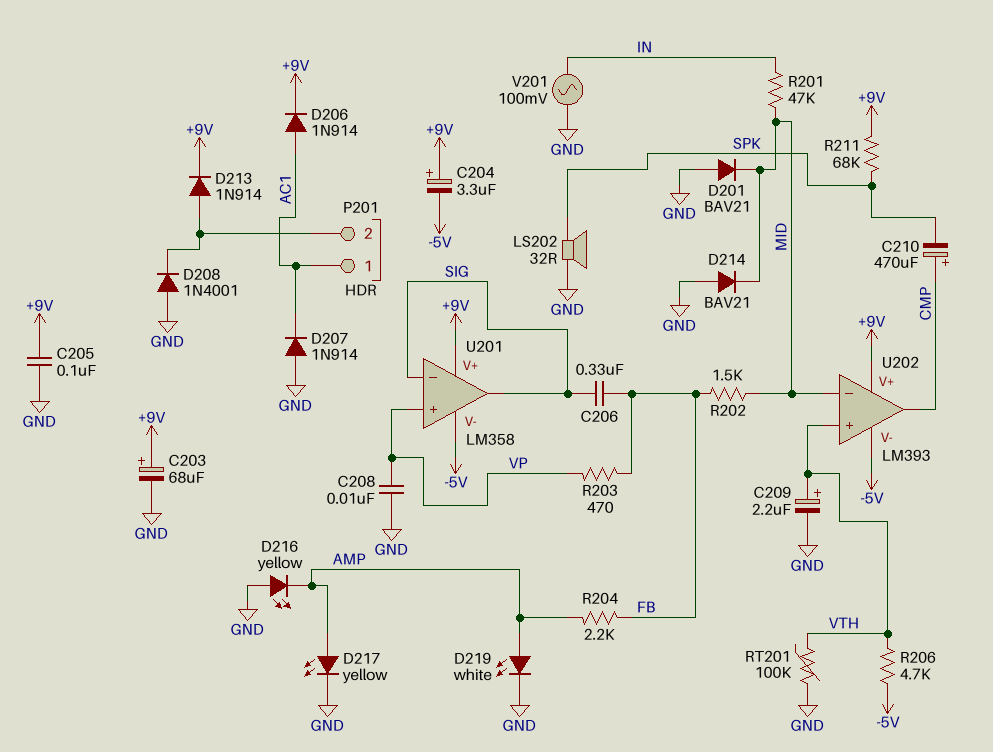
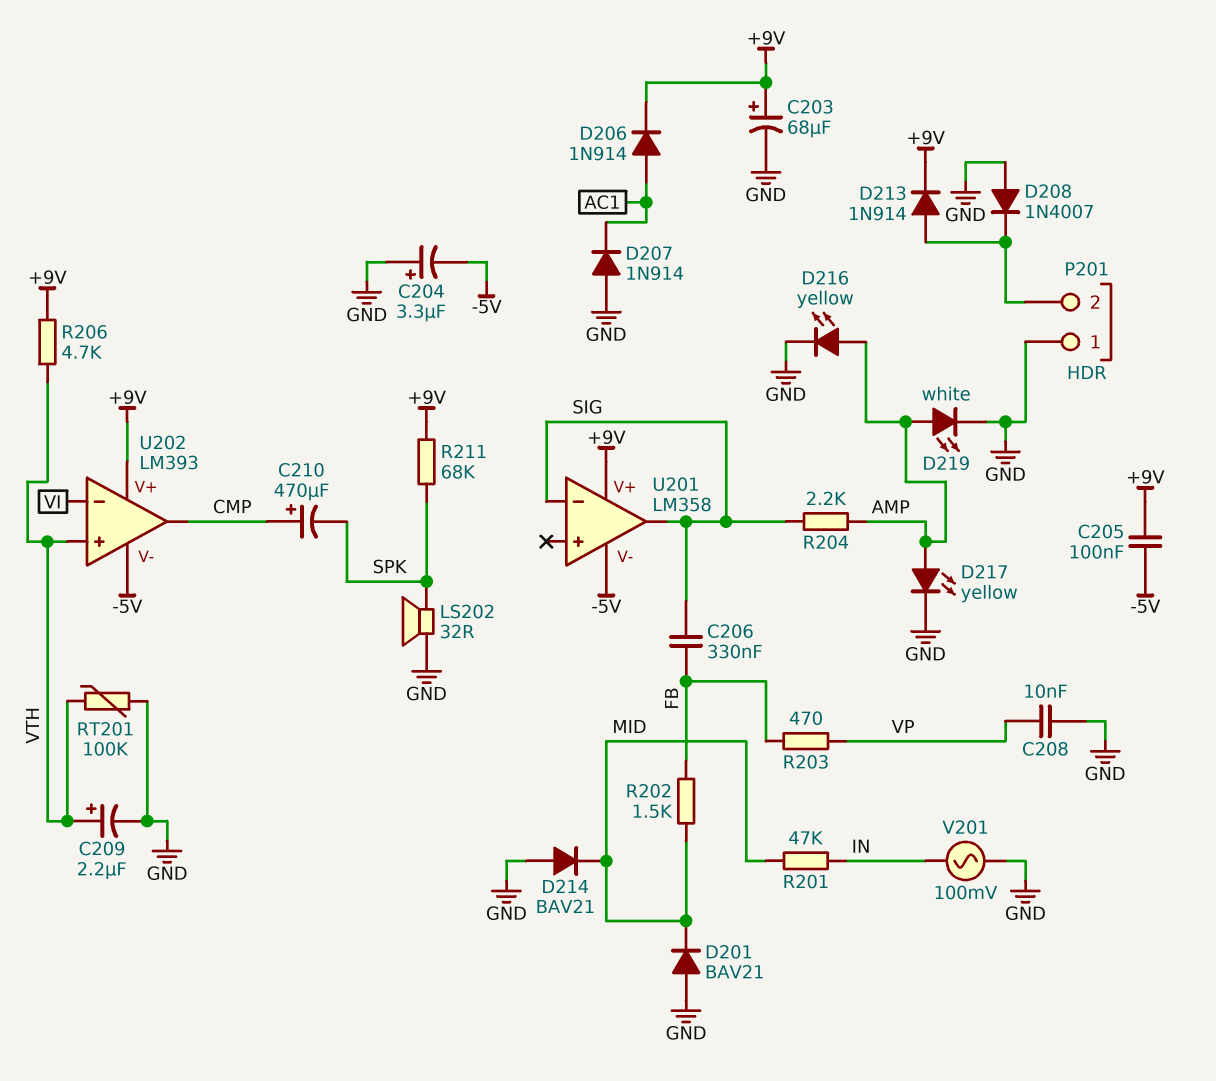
C204: 3.3uF (plus +9V, minus -5V) -> 3.3uF (plus GND, minus -5V)
C205: 100nF (+9V, GND) -> 100nF (+9V, -5V)
D208: diode 1N4001 (A GND, K P201/2) -> diode 1N4007 (A GND, K P201/2)
D216: LED yellow (A GND, K AMP) -> LED yellow (A AMP, K GND)
P201 pin 1: AC1 -> GND
R204: 2.2k (AMP, FB) -> 2.2k (AMP, SIG)
R206: 4.7k (-5V, VTH) -> 4.7k (+9V, VTH)
U201 pin in+: VP -> none
U202 pin in-: MID -> VI

